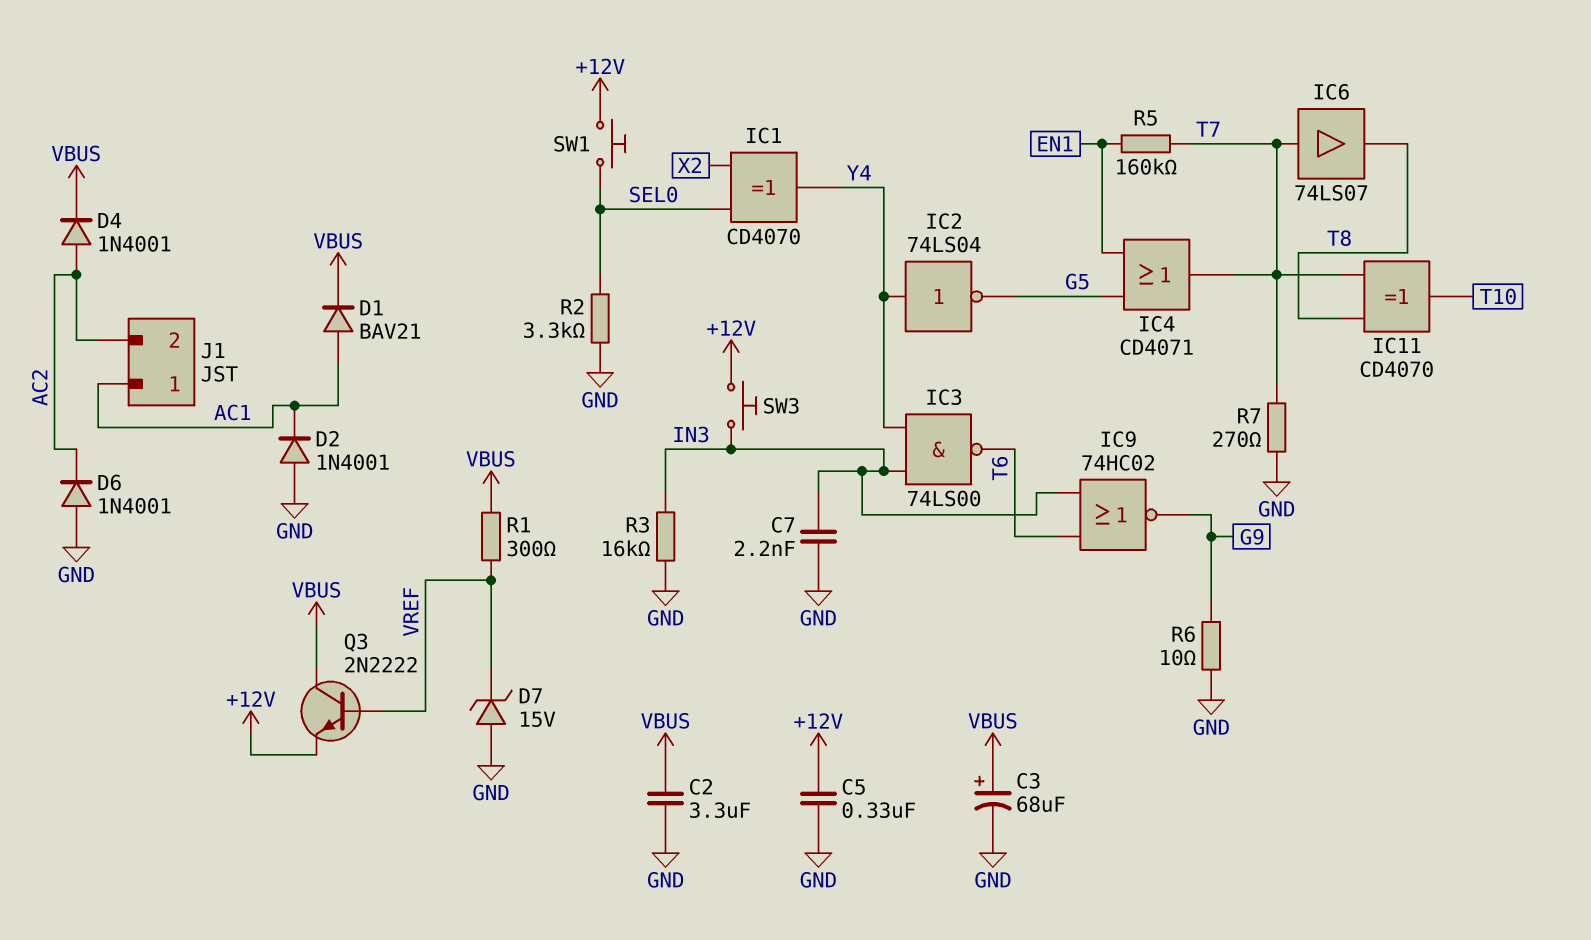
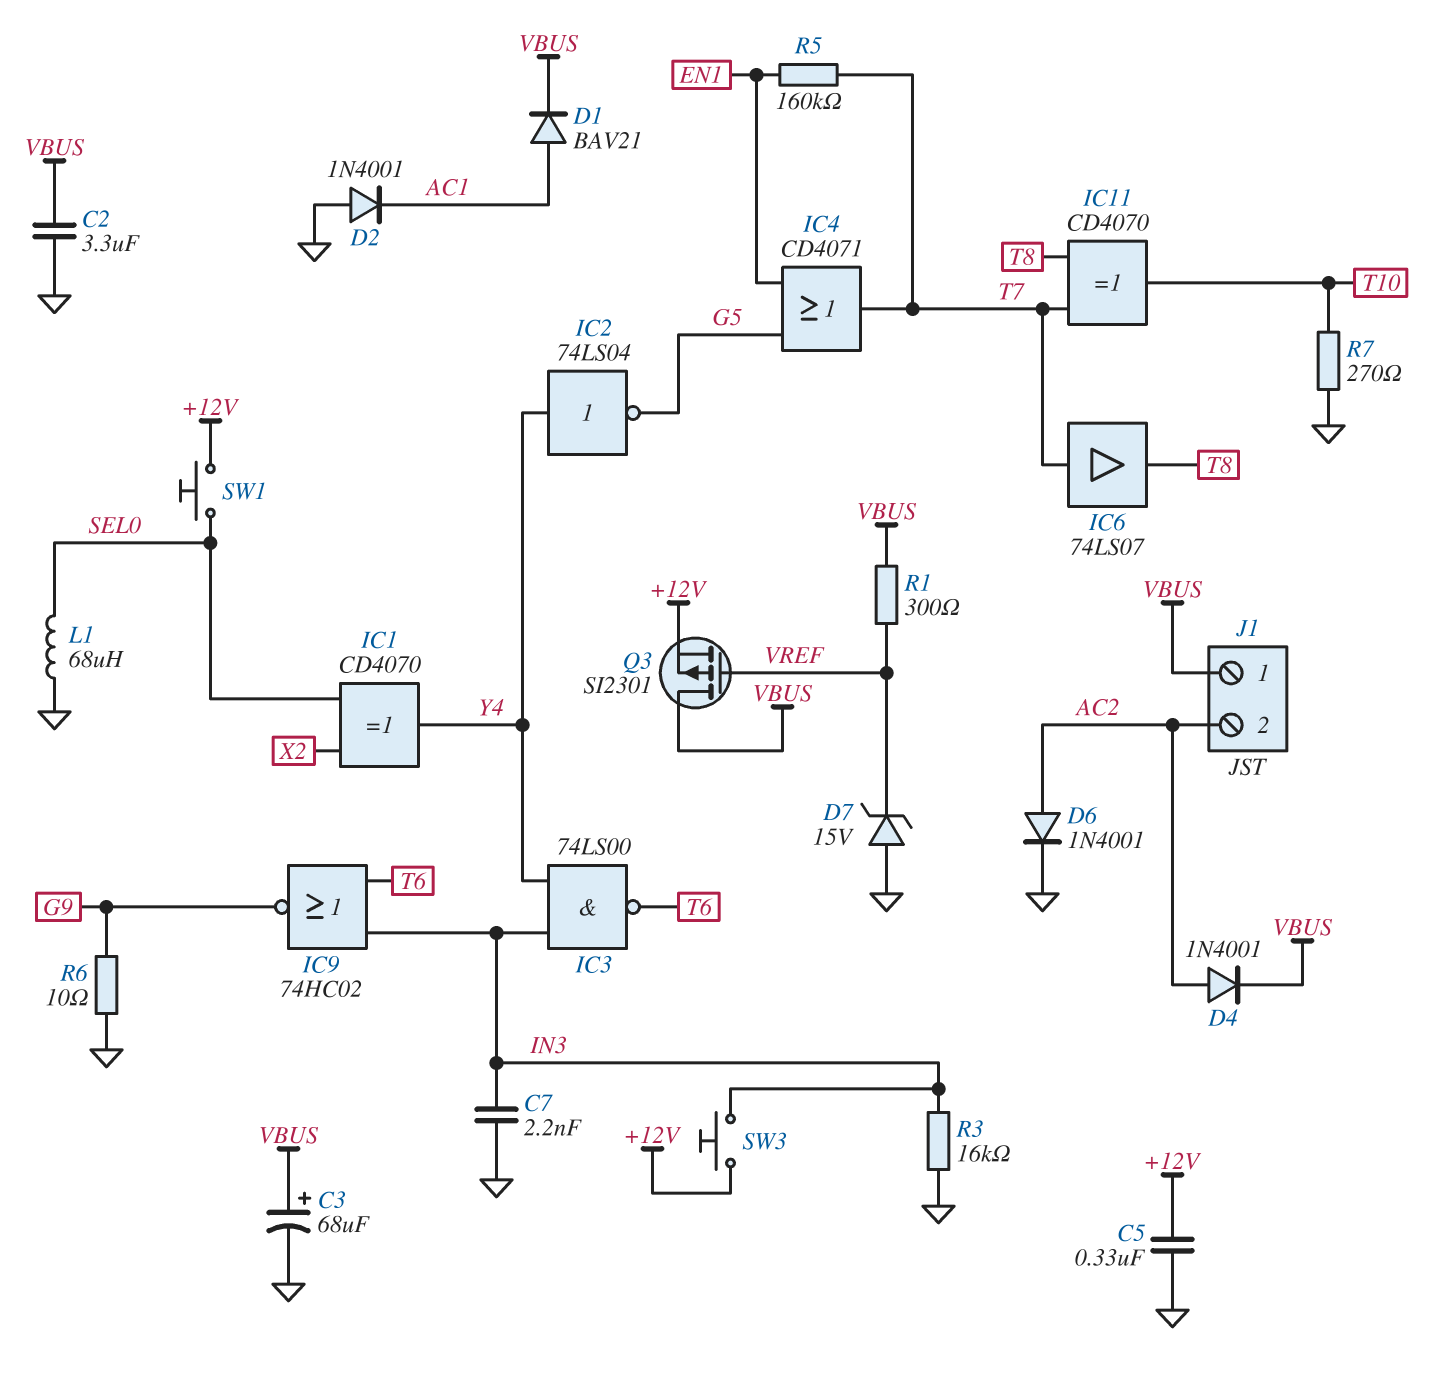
D6: diode 1N4001 (A GND, K AC2) -> diode 1N4001 (A AC2, K GND)
J1 pin 1: AC1 -> VBUS
L1: none -> 68uH (GND, SEL0)
Q3: NPN 2N2222 (B VREF, C VBUS, E +12V) -> PMOS SI2301 (G VREF, D VBUS, S +12V)
R2: 3.3k (GND, SEL0) -> none
R7: 270 (GND, T7) -> 270 (GND, T10)

